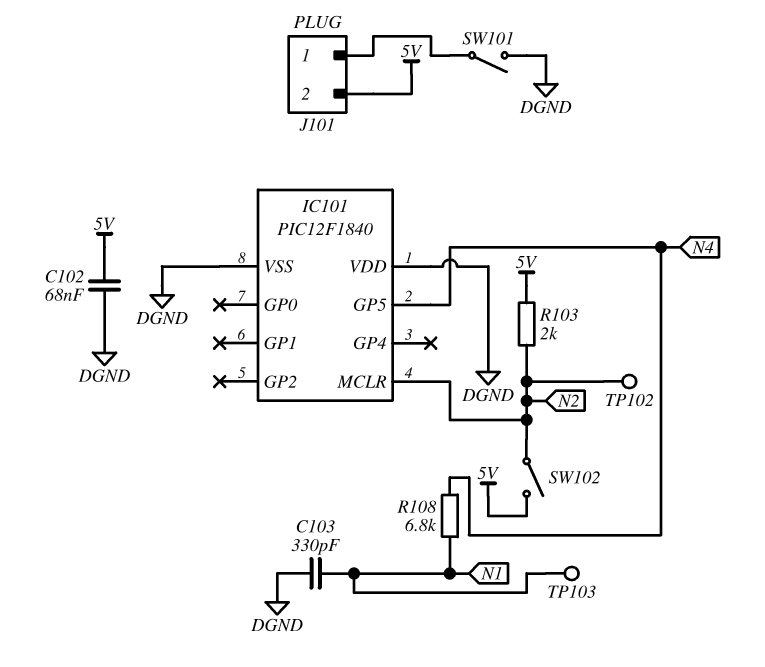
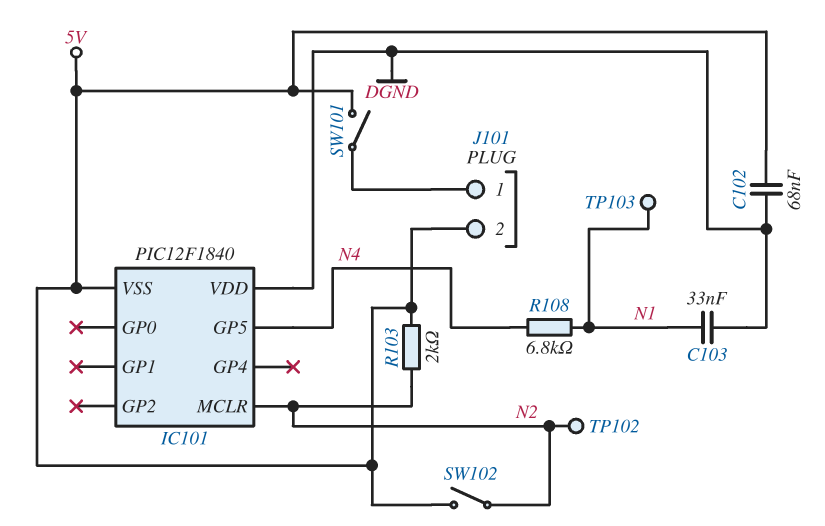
C103: 330pF (DGND, N1) -> 33nF (DGND, N1)
IC101 pin VSS: DGND -> 5V
SW101: switch (DGND, J101/1) -> switch (5V, J101/1)

